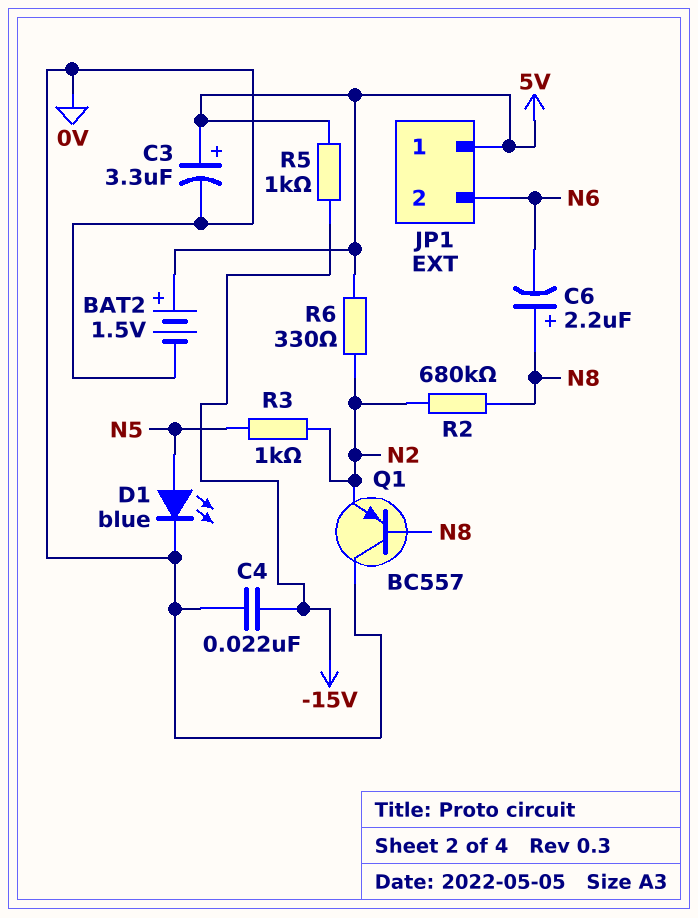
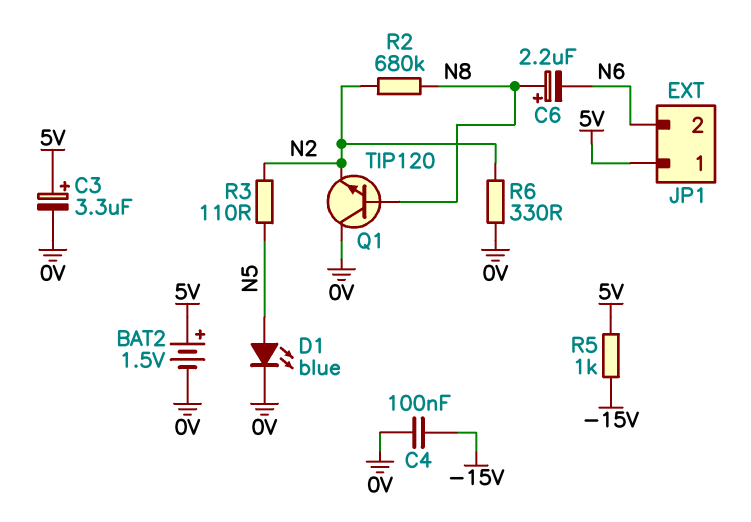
C4: 22nF (-15V, 0V) -> 100nF (-15V, 0V)
Q1: PNP BC557 (B N8, C 0V, E N2) -> NPN TIP120 (B N8, C 0V, E N2)
R3: 1k (N2, N5) -> 110 (N2, N5)
R6: 330 (5V, N2) -> 330 (0V, N2)

